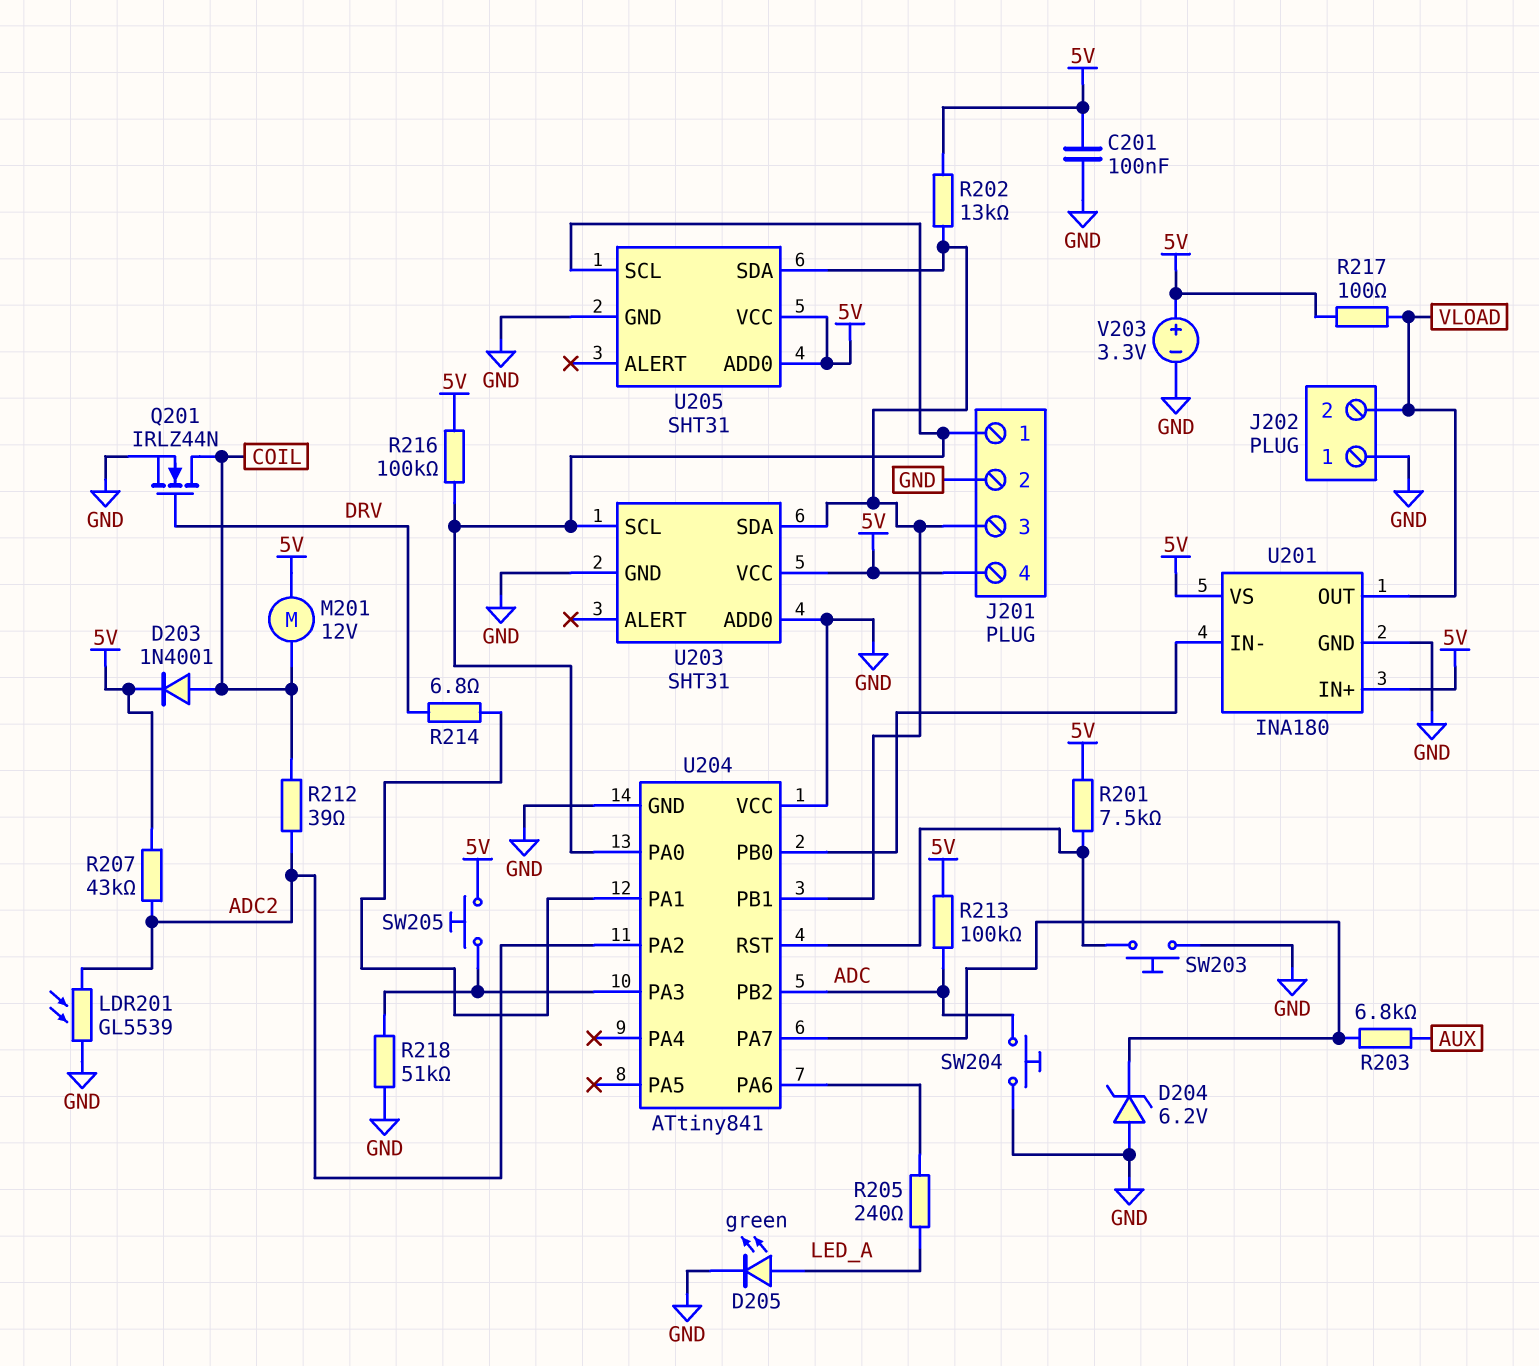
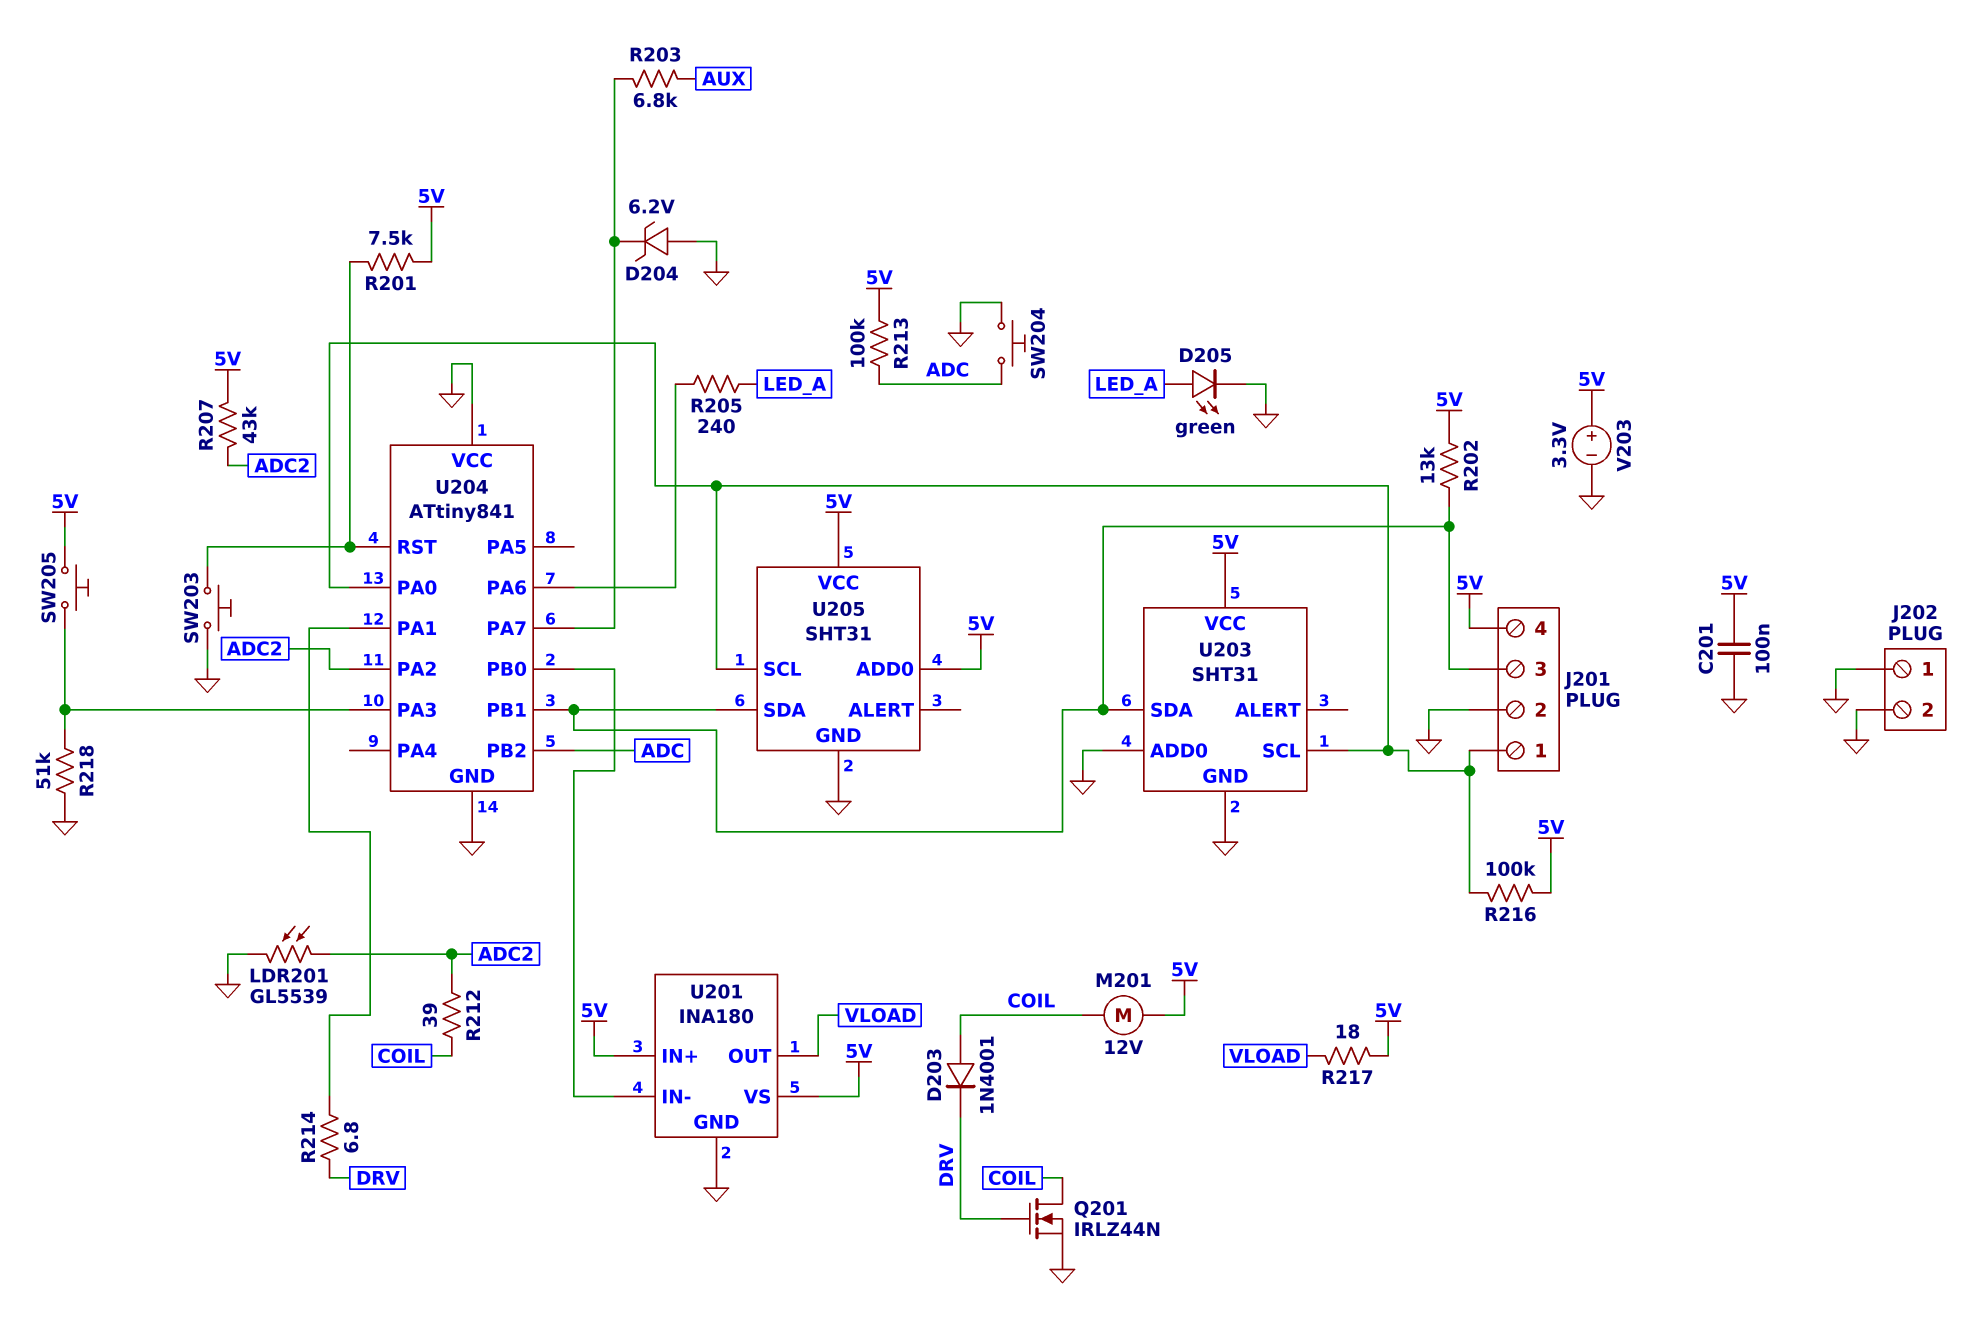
D203: diode 1N4001 (A COIL, K 5V) -> diode 1N4001 (A COIL, K DRV)
J202 pin 2: VLOAD -> GND
R217: 100 (5V, VLOAD) -> 18 (5V, VLOAD)

